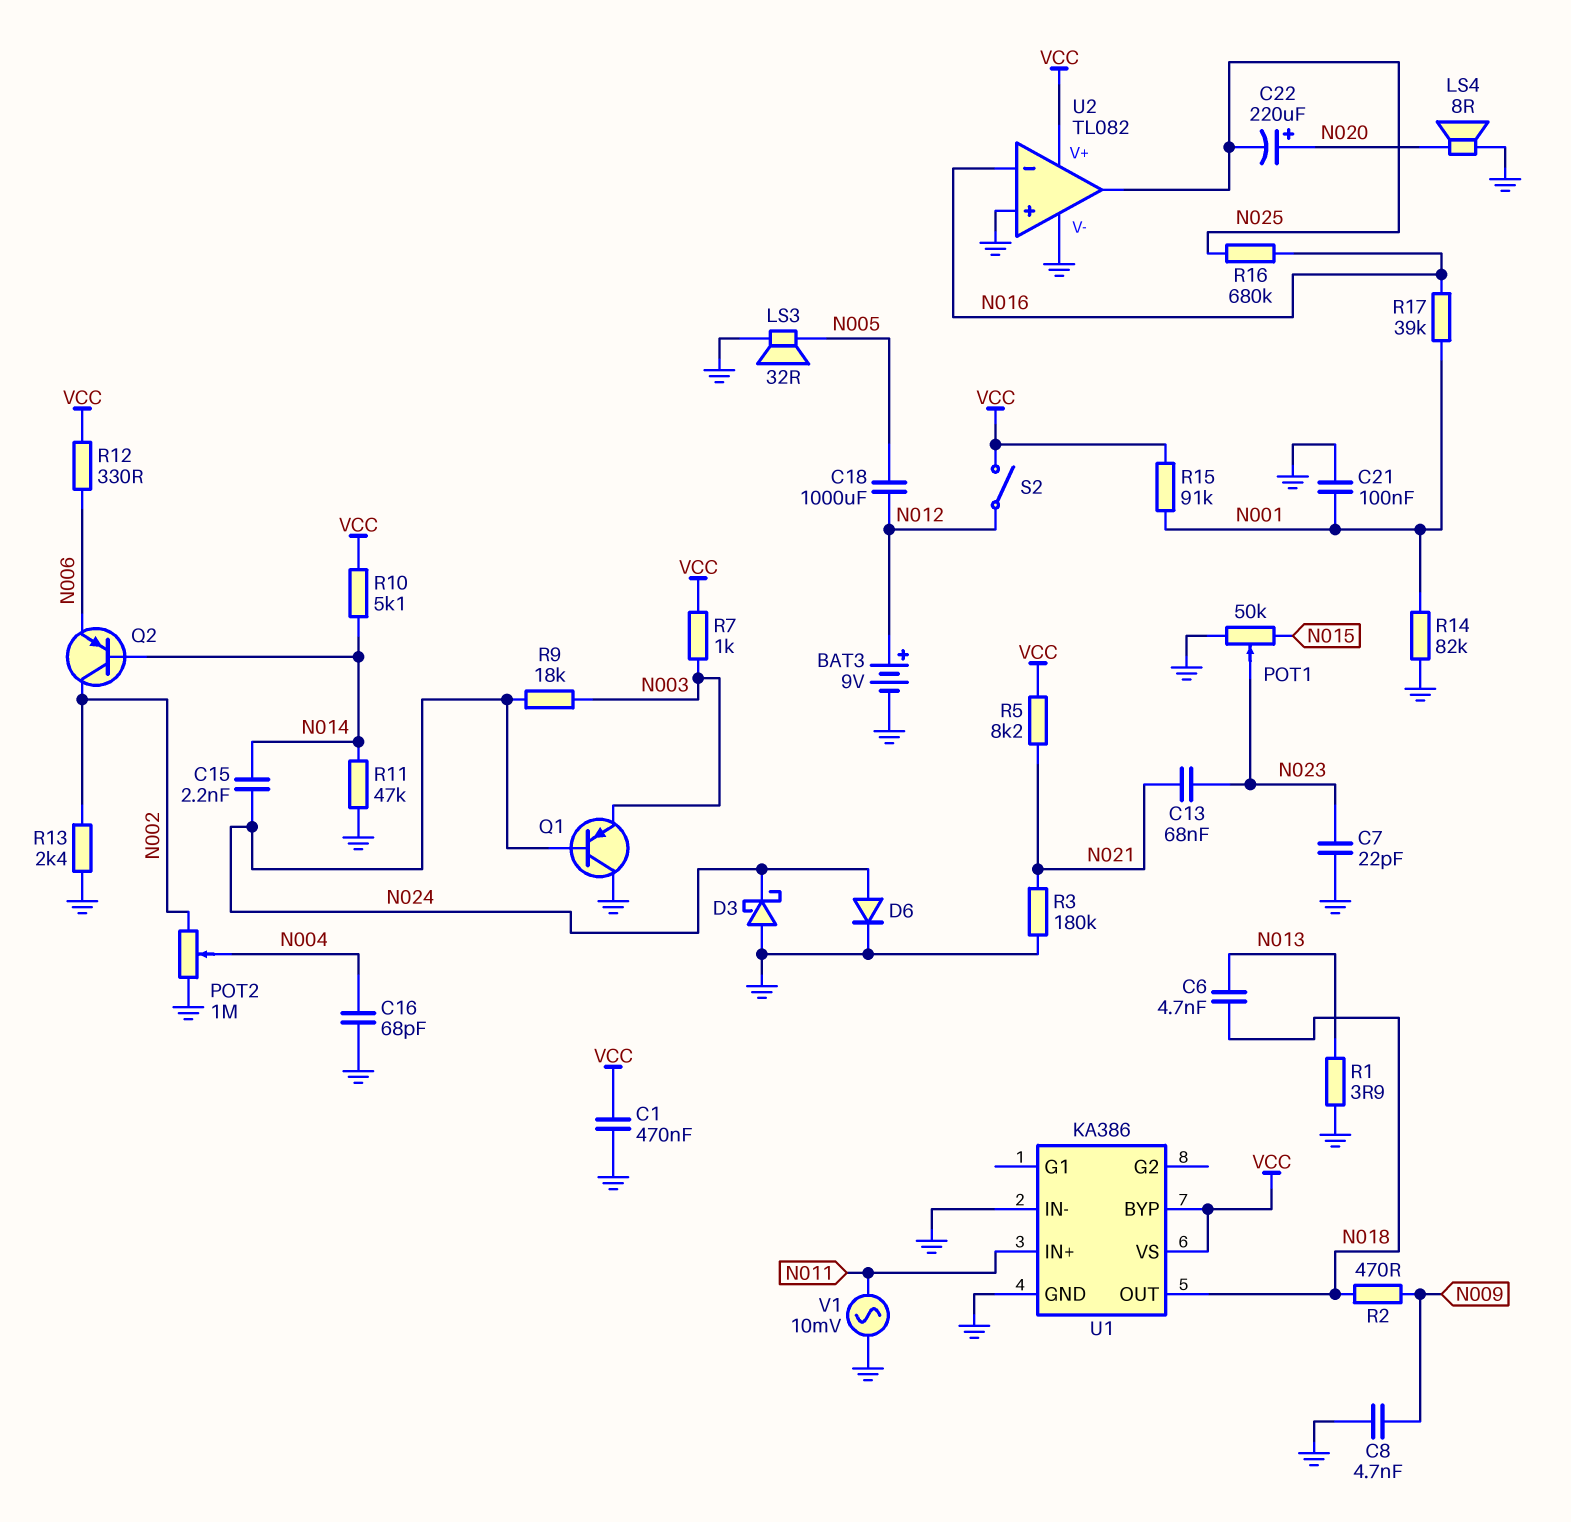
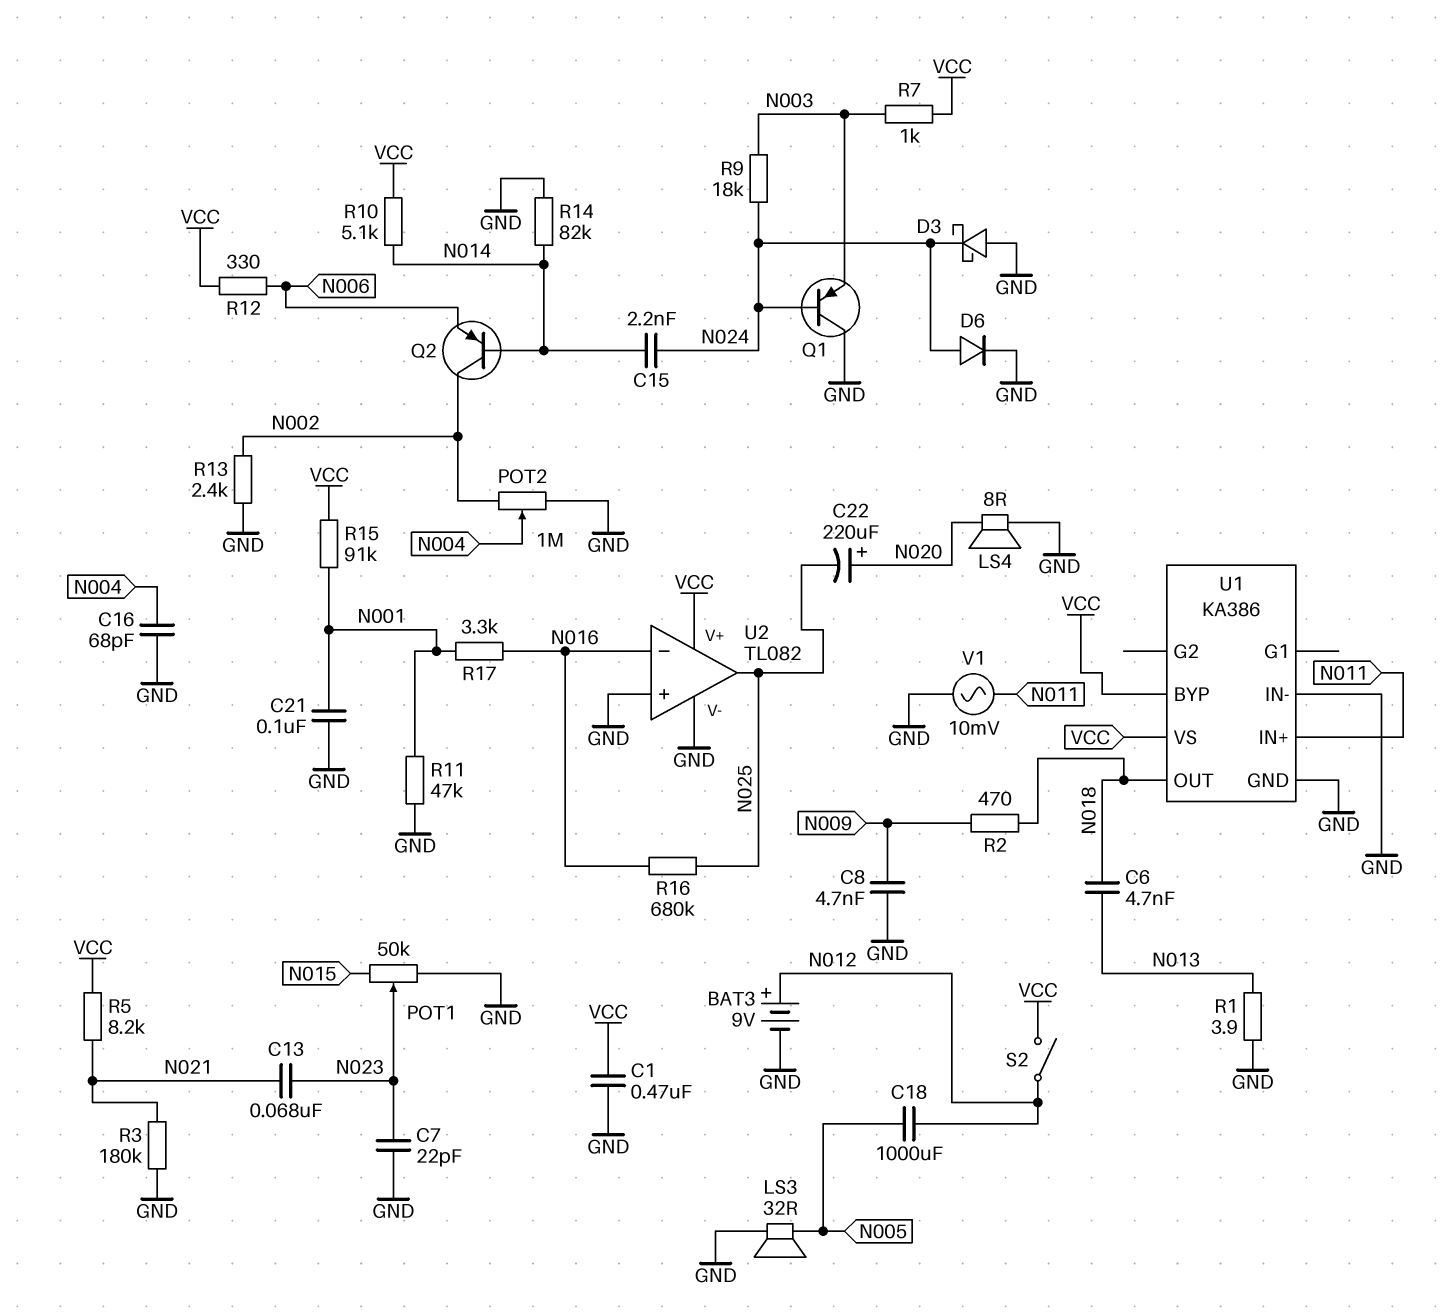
R11: 47k (GND, N014) -> 47k (GND, N001)
R14: 82k (GND, N001) -> 82k (GND, N014)
R17: 39k (N001, N016) -> 3.3k (N001, N016)

